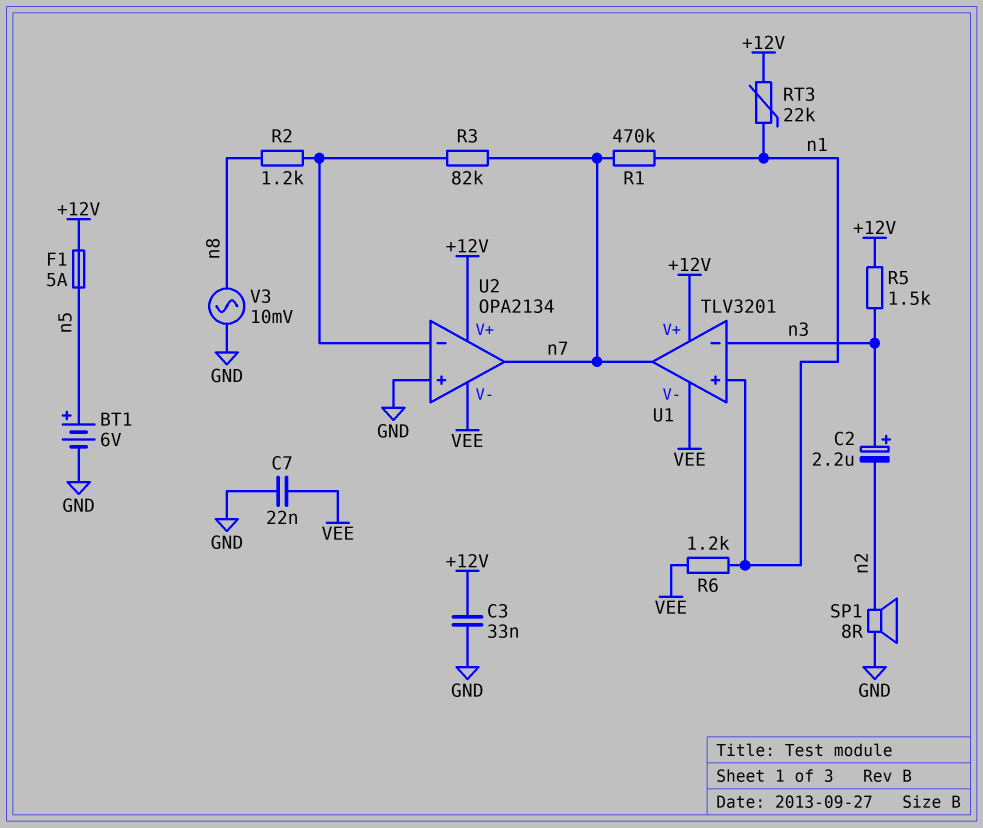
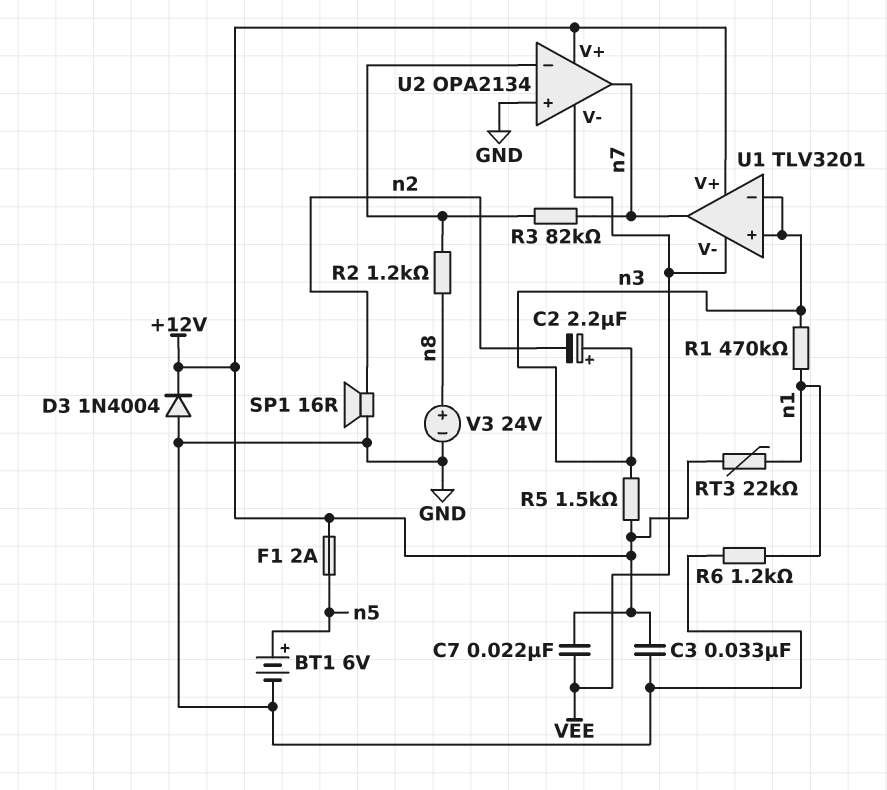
C7: 22nF (GND, VEE) -> 22nF (+12V, VEE)
D3: none -> diode 1N4004 (A GND, K +12V)
F1: 5A (+12V, n5) -> 2A (+12V, n5)
R1: 470k (n1, n7) -> 470k (n1, n3)
R6: 1.2k (VEE, n1) -> 1.2k (GND, n1)
SP1: speaker 8R (GND, n2) -> speaker 16R (GND, n2)
U1 pin in+: n1 -> n3
V3: AC 10mV (GND, n8) -> 24V (plus n8, minus GND)

